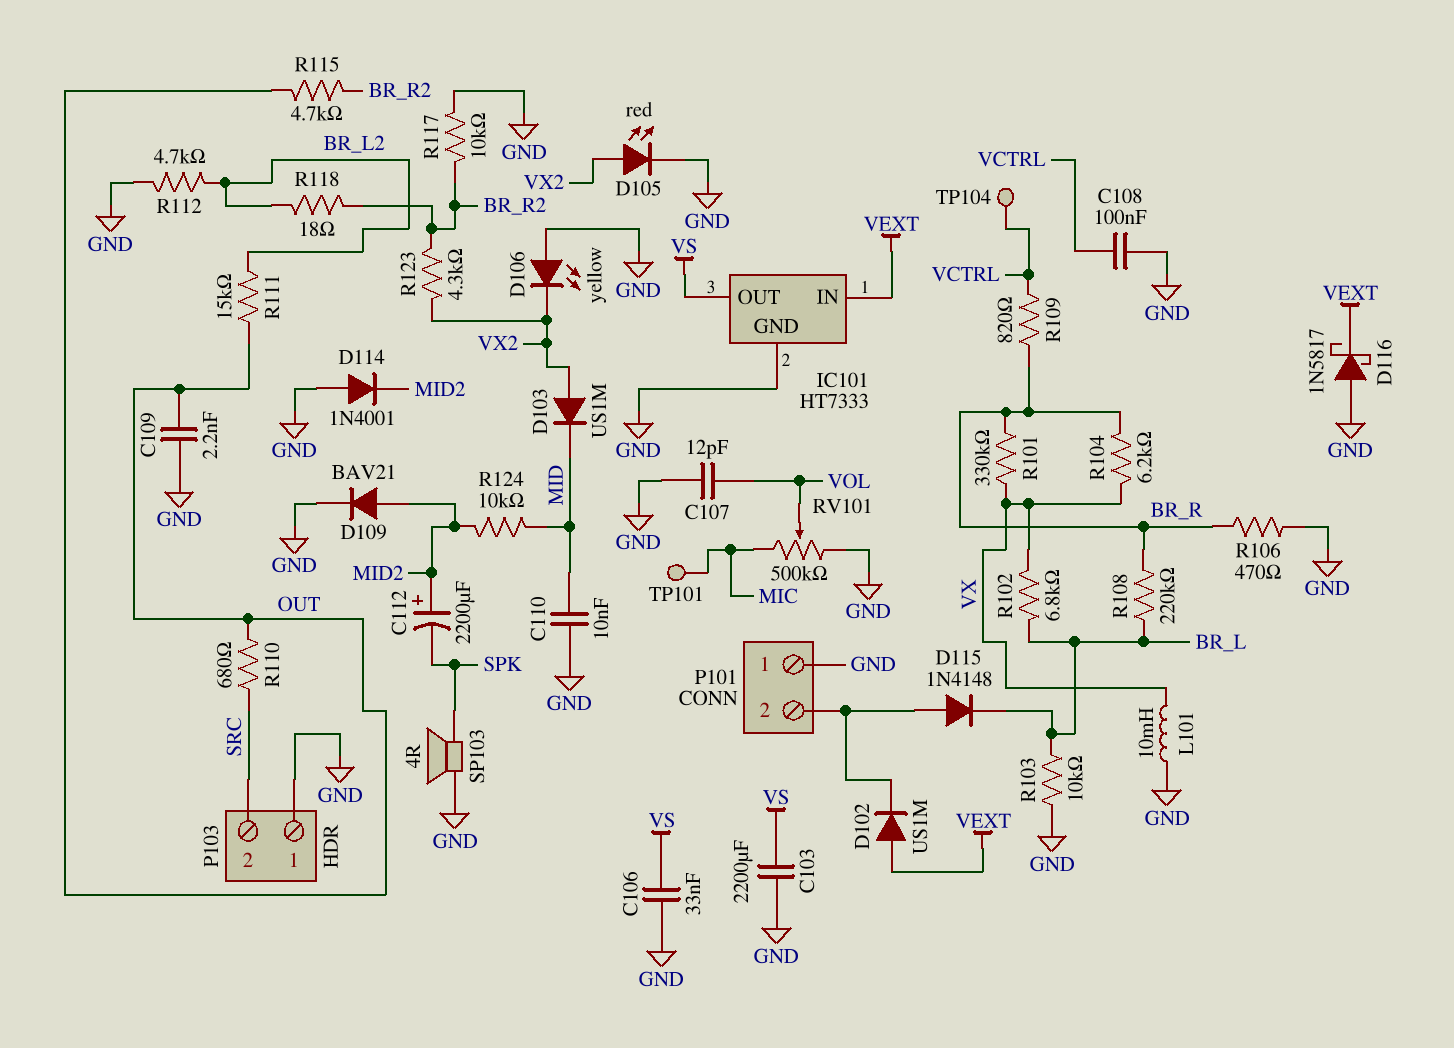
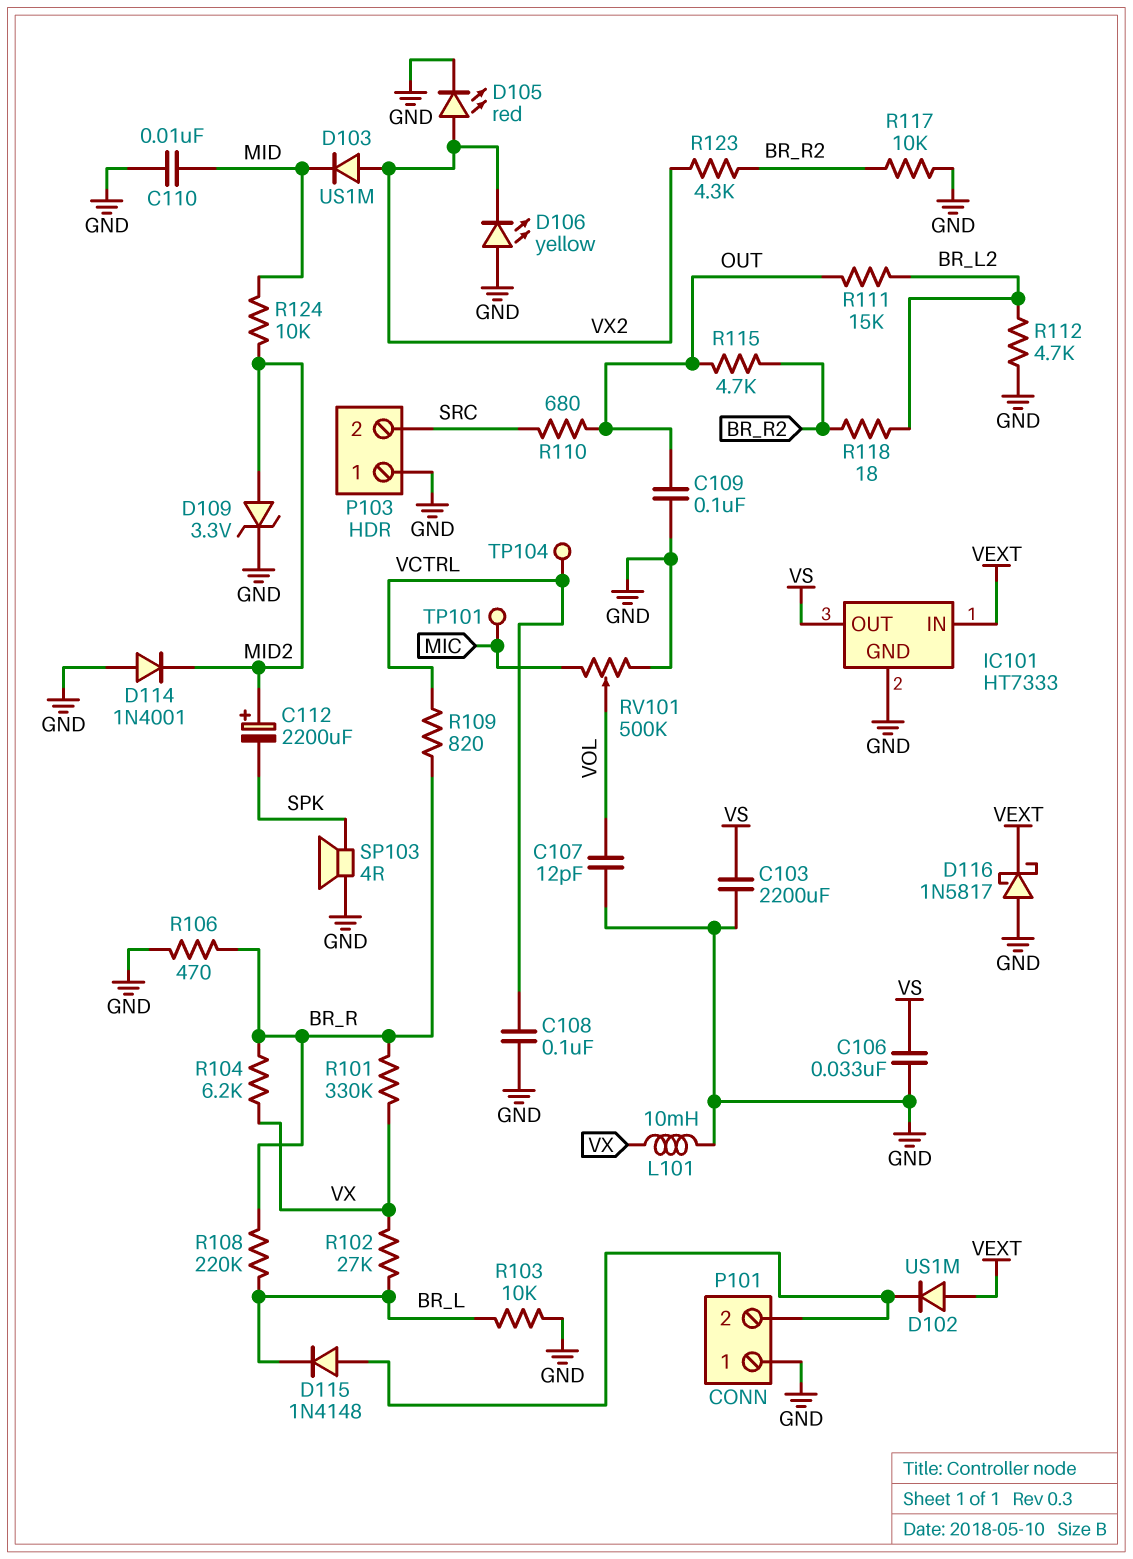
C109: 2.2nF (GND, OUT) -> 100nF (GND, OUT)
D109: diode BAV21 (A MID2, K GND) -> zener 3.3V (A MID2, K GND)
R102: 6.8k (BR_L, VX) -> 27k (BR_L, VX)

